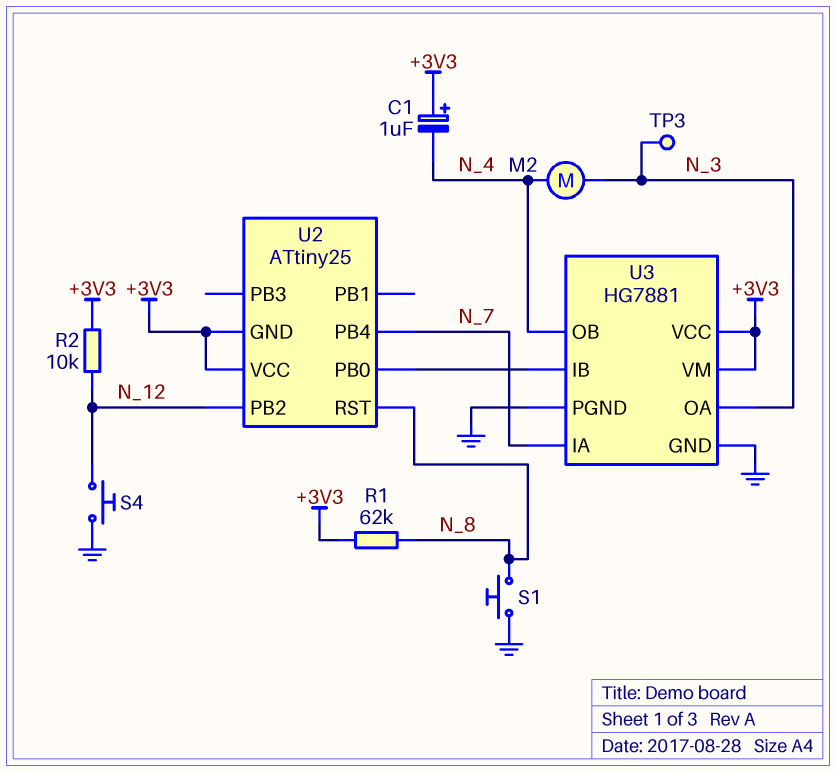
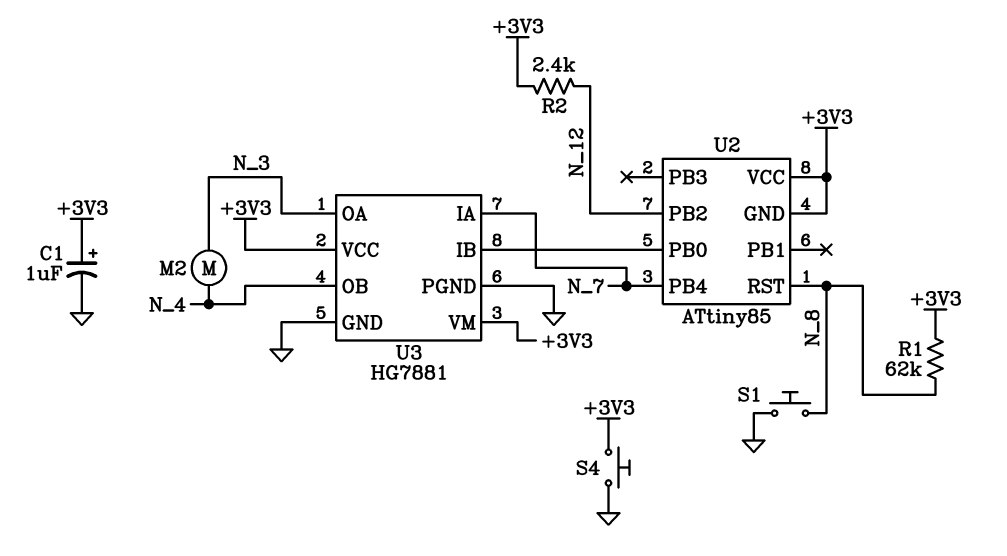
C1: 1uF (plus +3V3, minus N_4) -> 1uF (plus +3V3, minus GND)
R2: 10k (+3V3, N_12) -> 2.4k (+3V3, N_12)
S4: button (GND, N_12) -> button (+3V3, GND)
TP3: test point (N_3) -> none
U2: ATtiny25 -> ATtiny85

